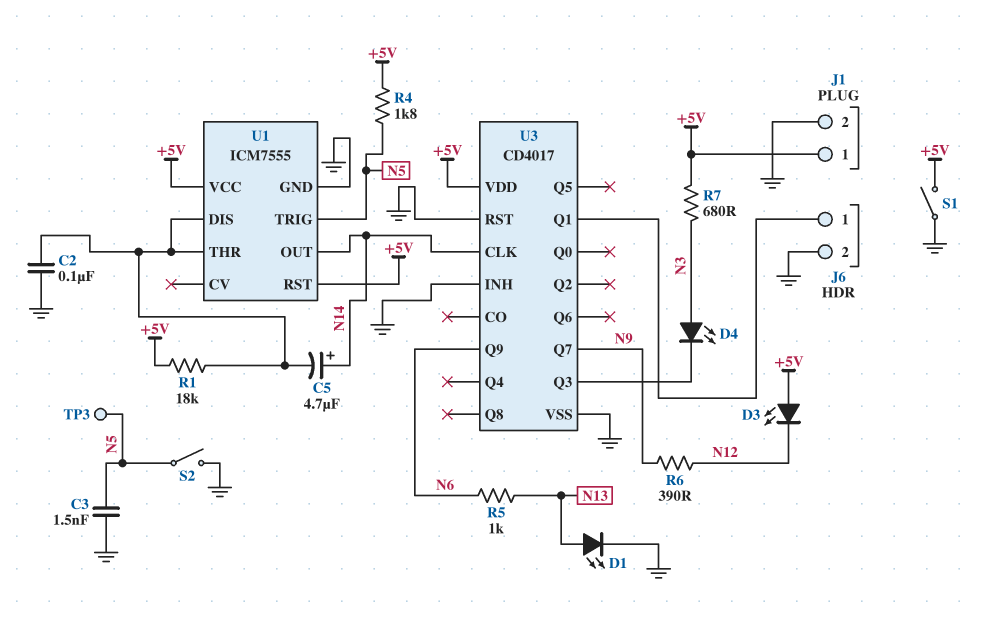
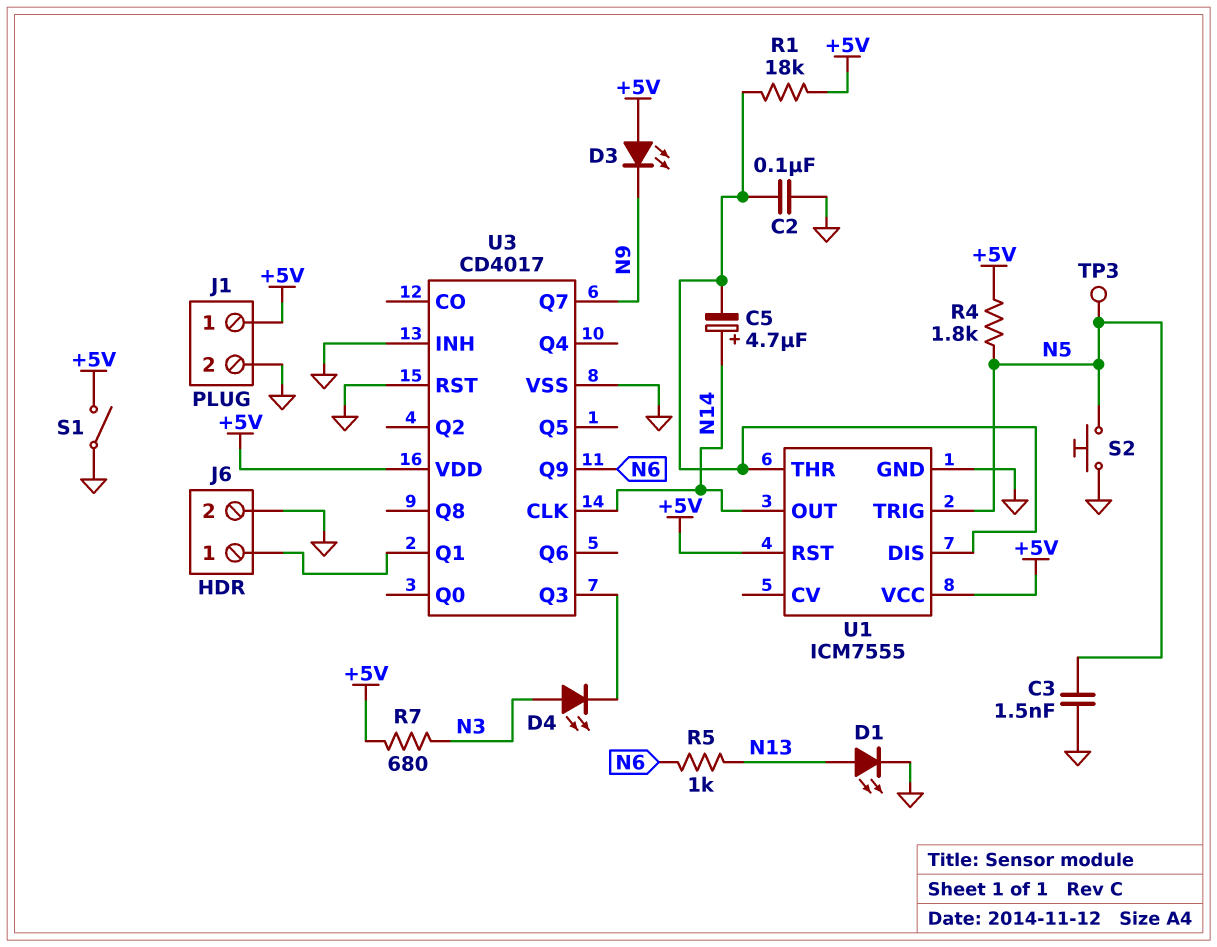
D3: LED (A +5V, K N12) -> LED (A +5V, K N9)
R6: 390 (N9, N12) -> none
S2: switch (GND, N5) -> button (GND, N5)

